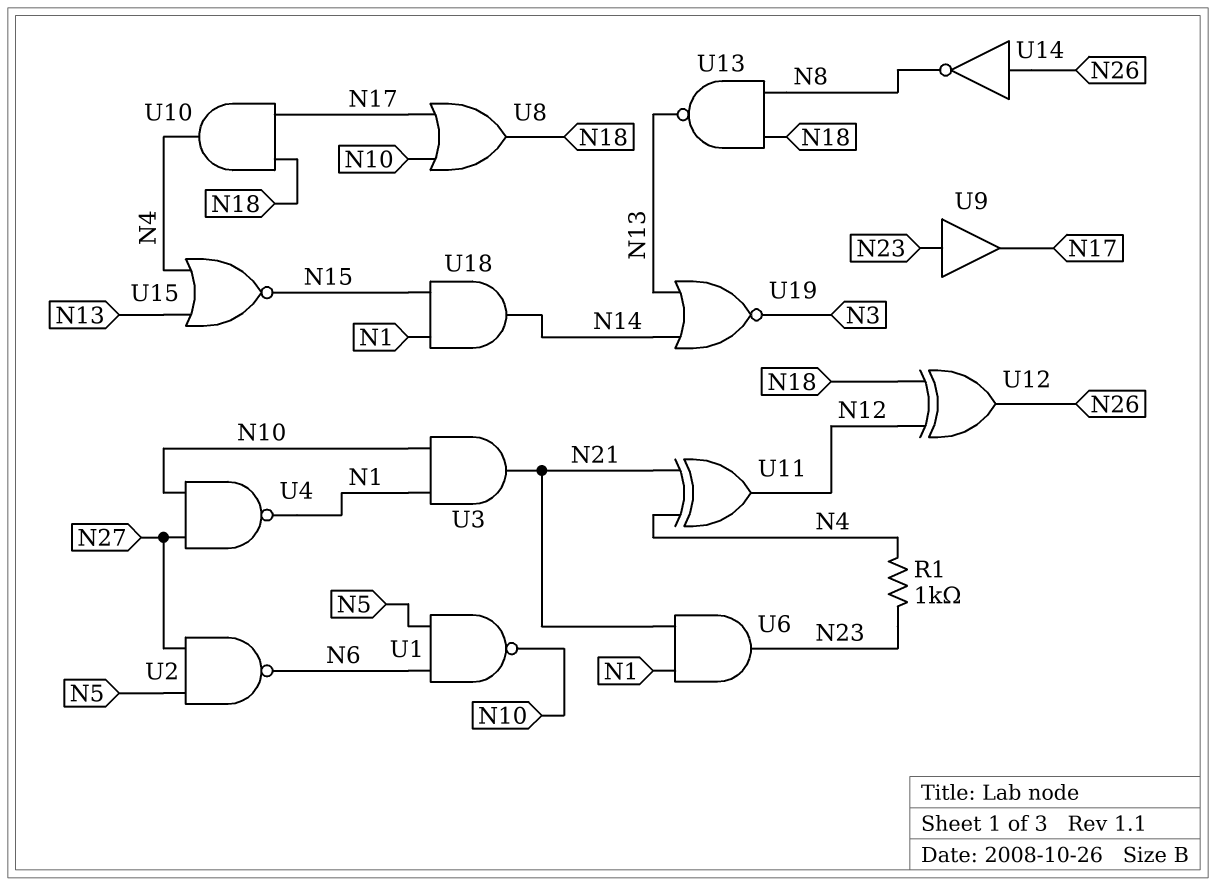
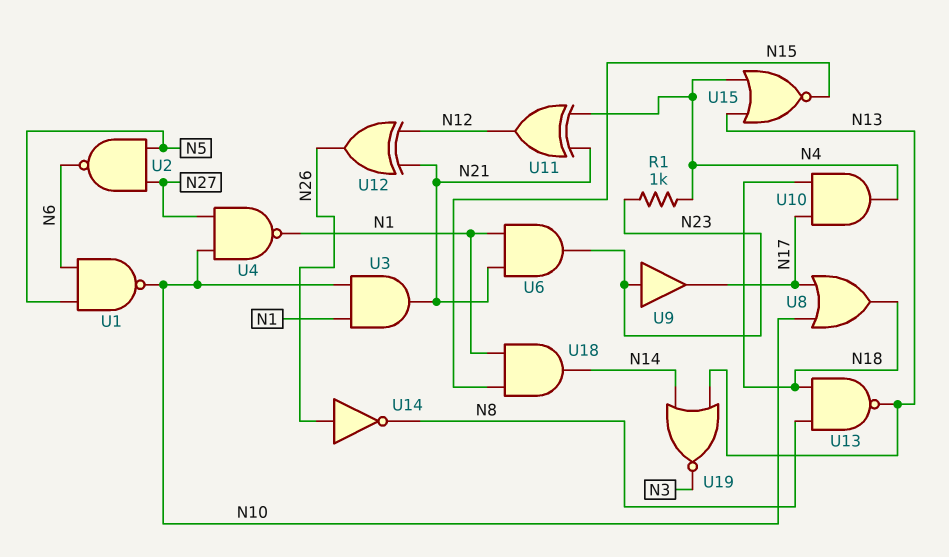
U12: XOR (in N12, in N18, out N26) -> XOR (in N12, in N21, out N26)

